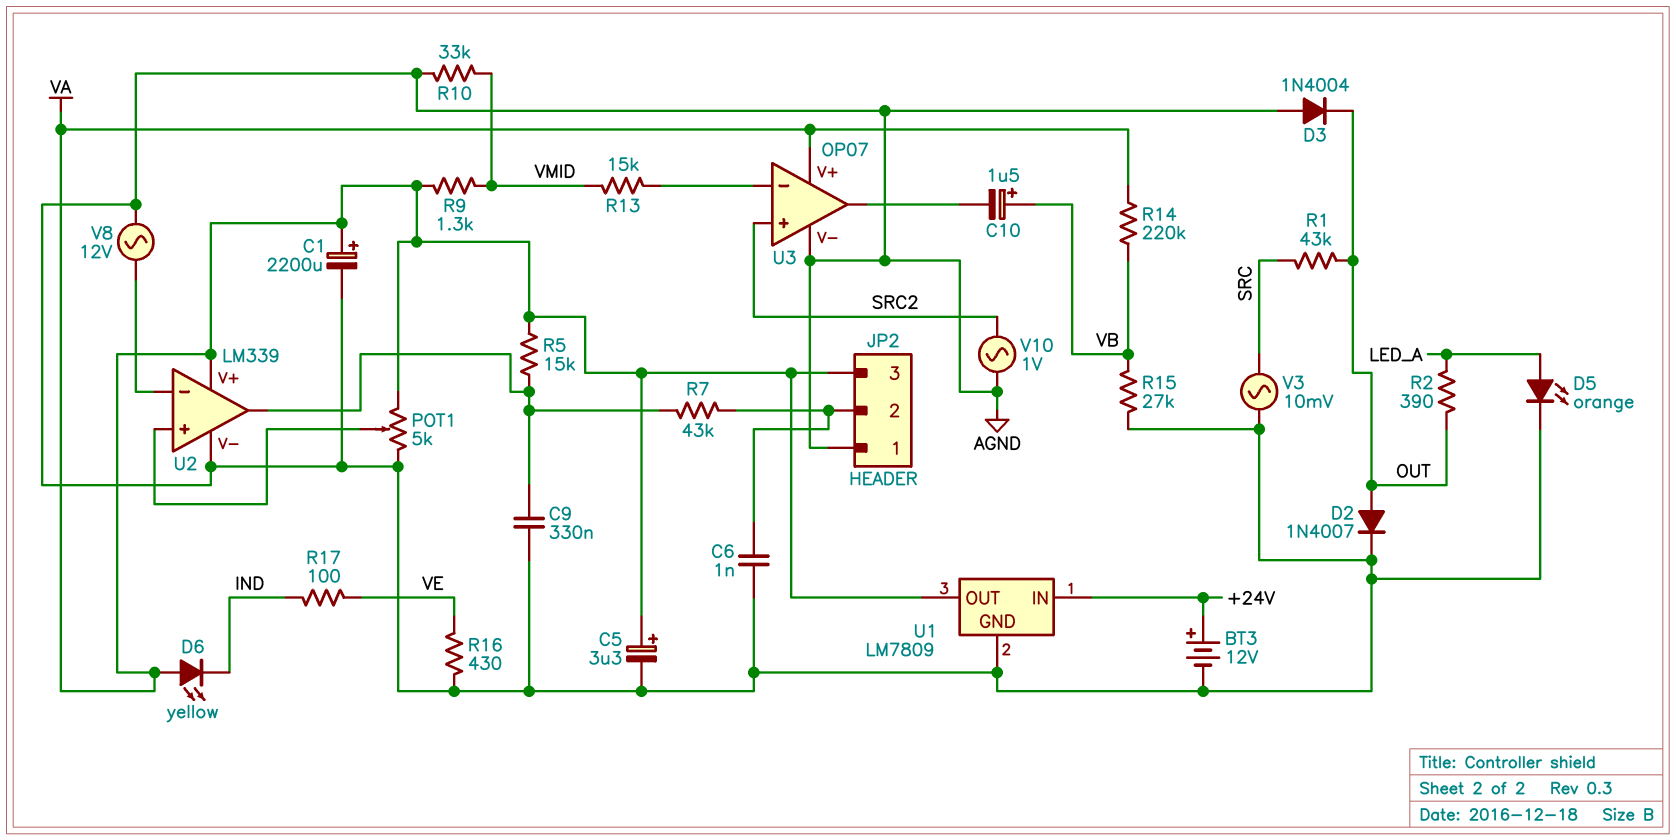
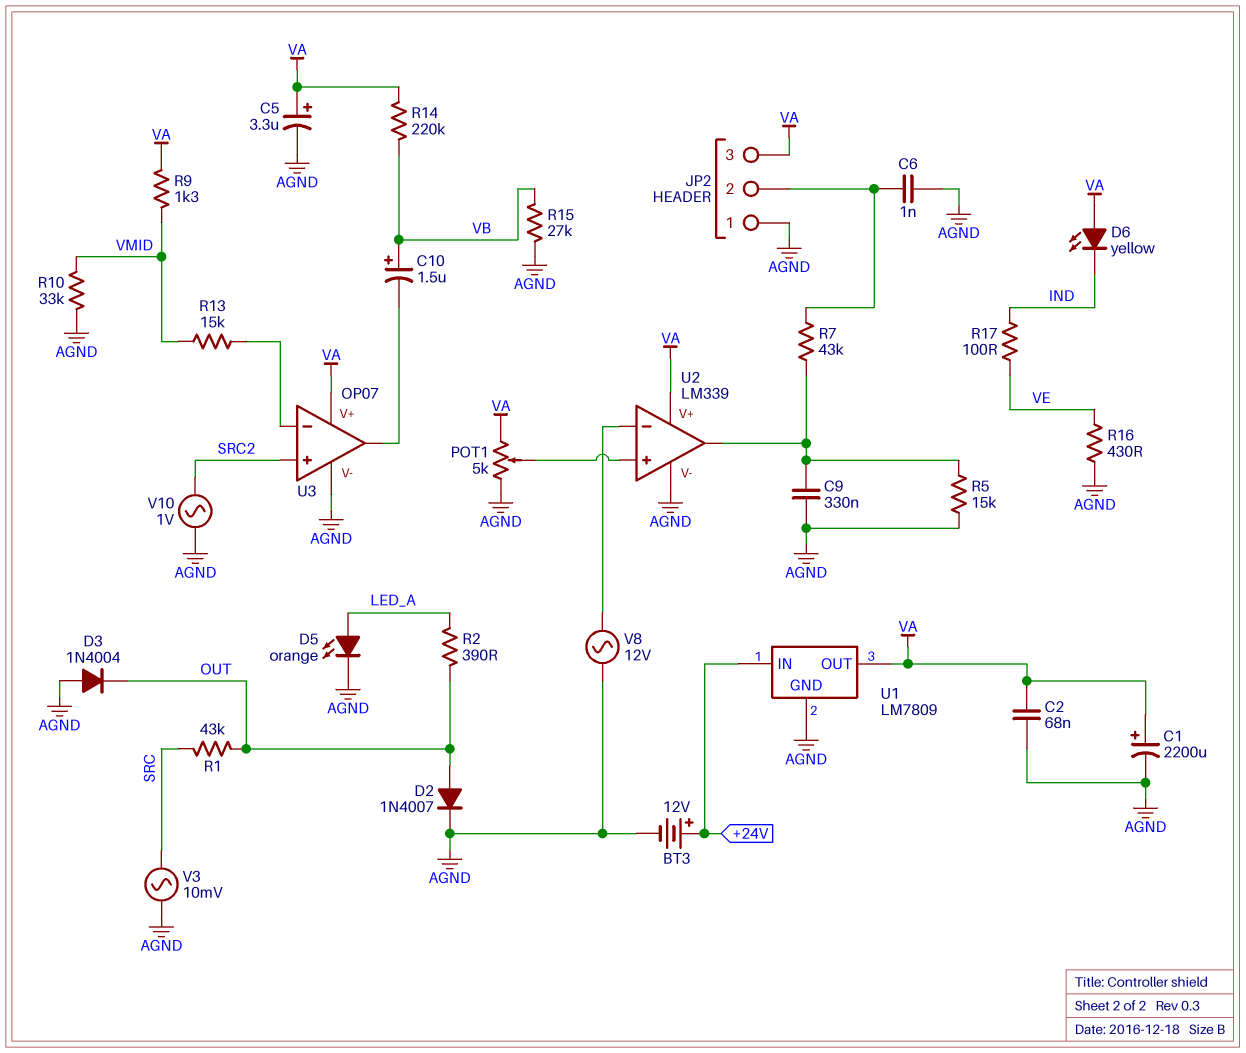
C2: none -> 68nF (AGND, VA)
R5: 15k (U2/out, VA) -> 15k (AGND, U2/out)

